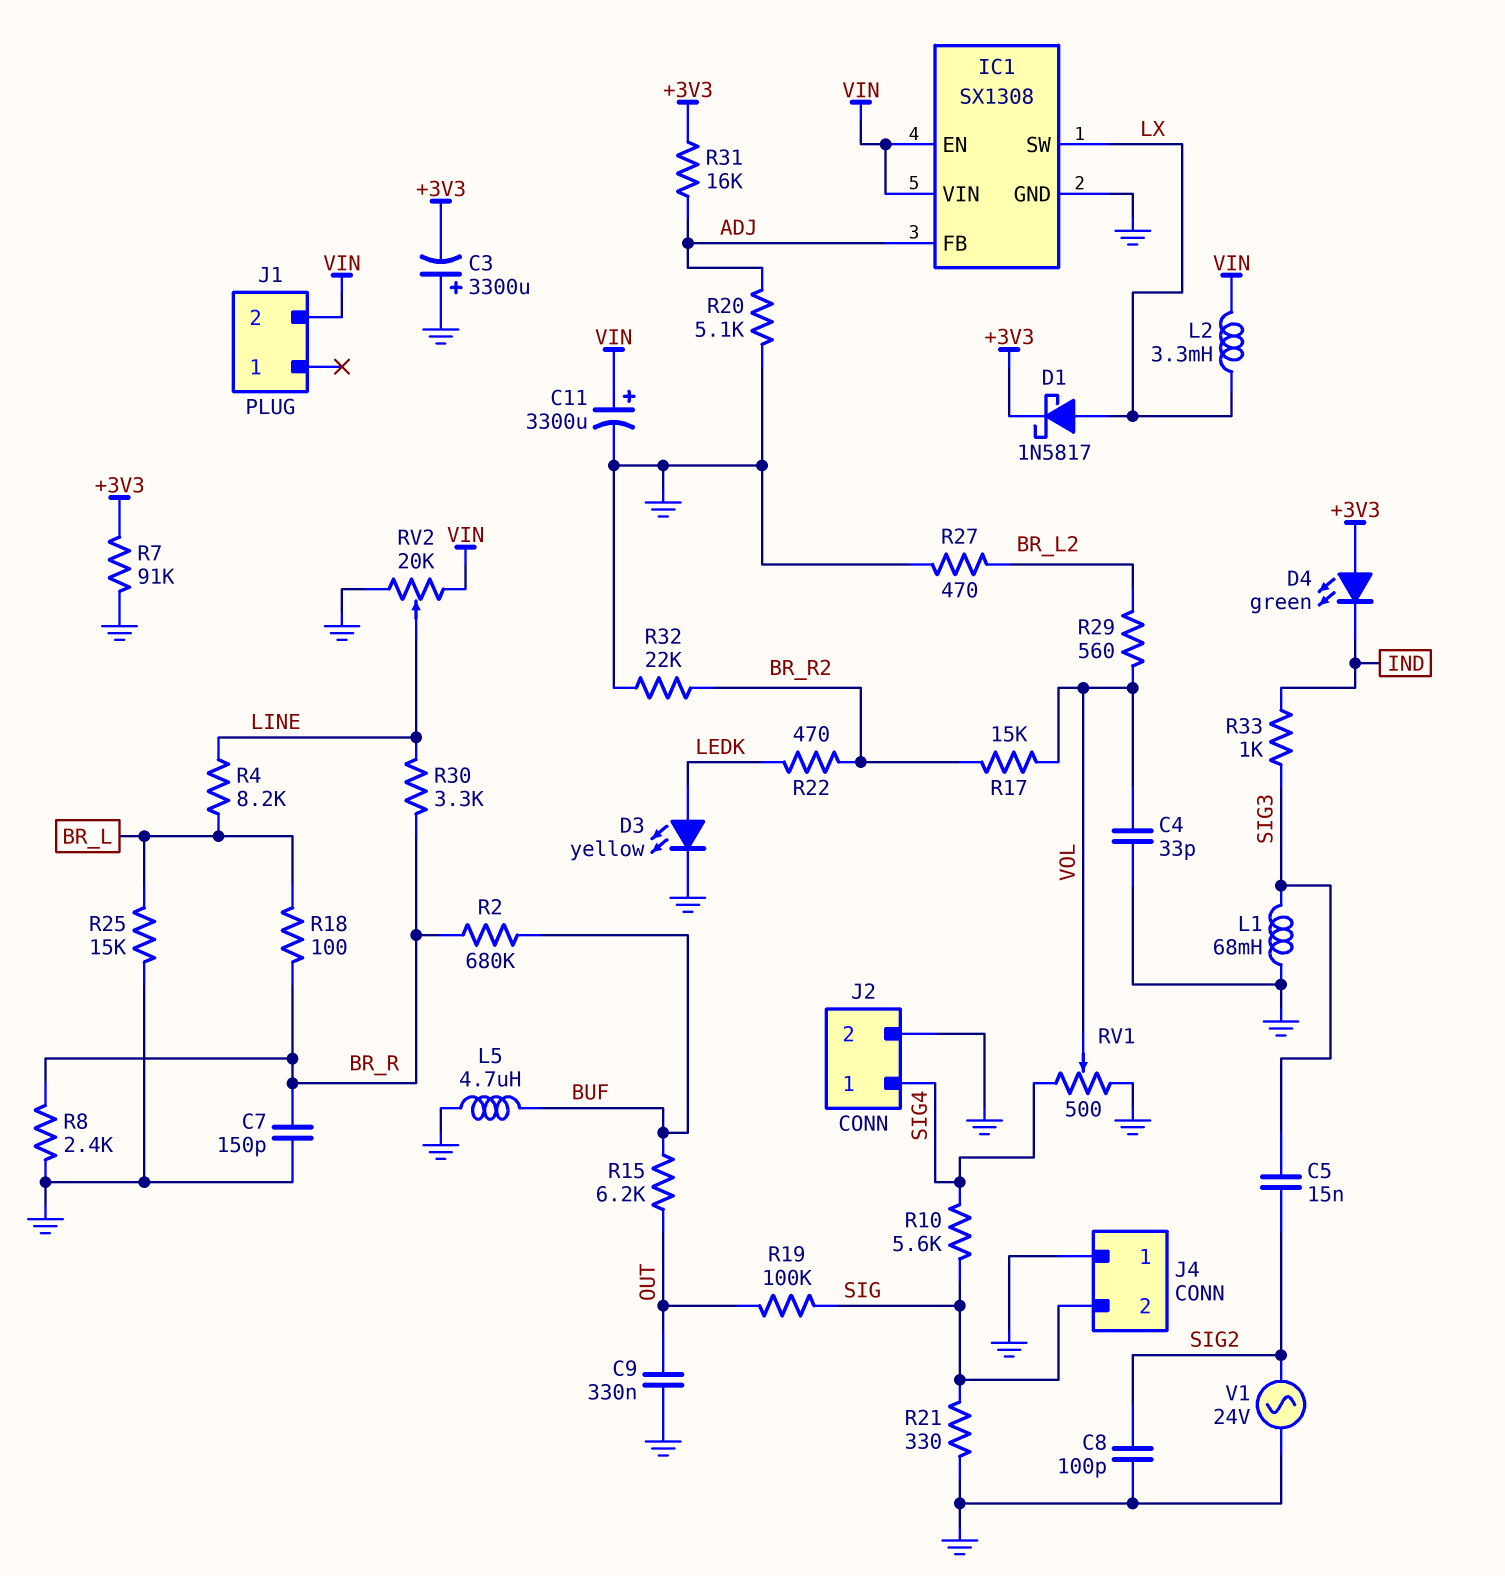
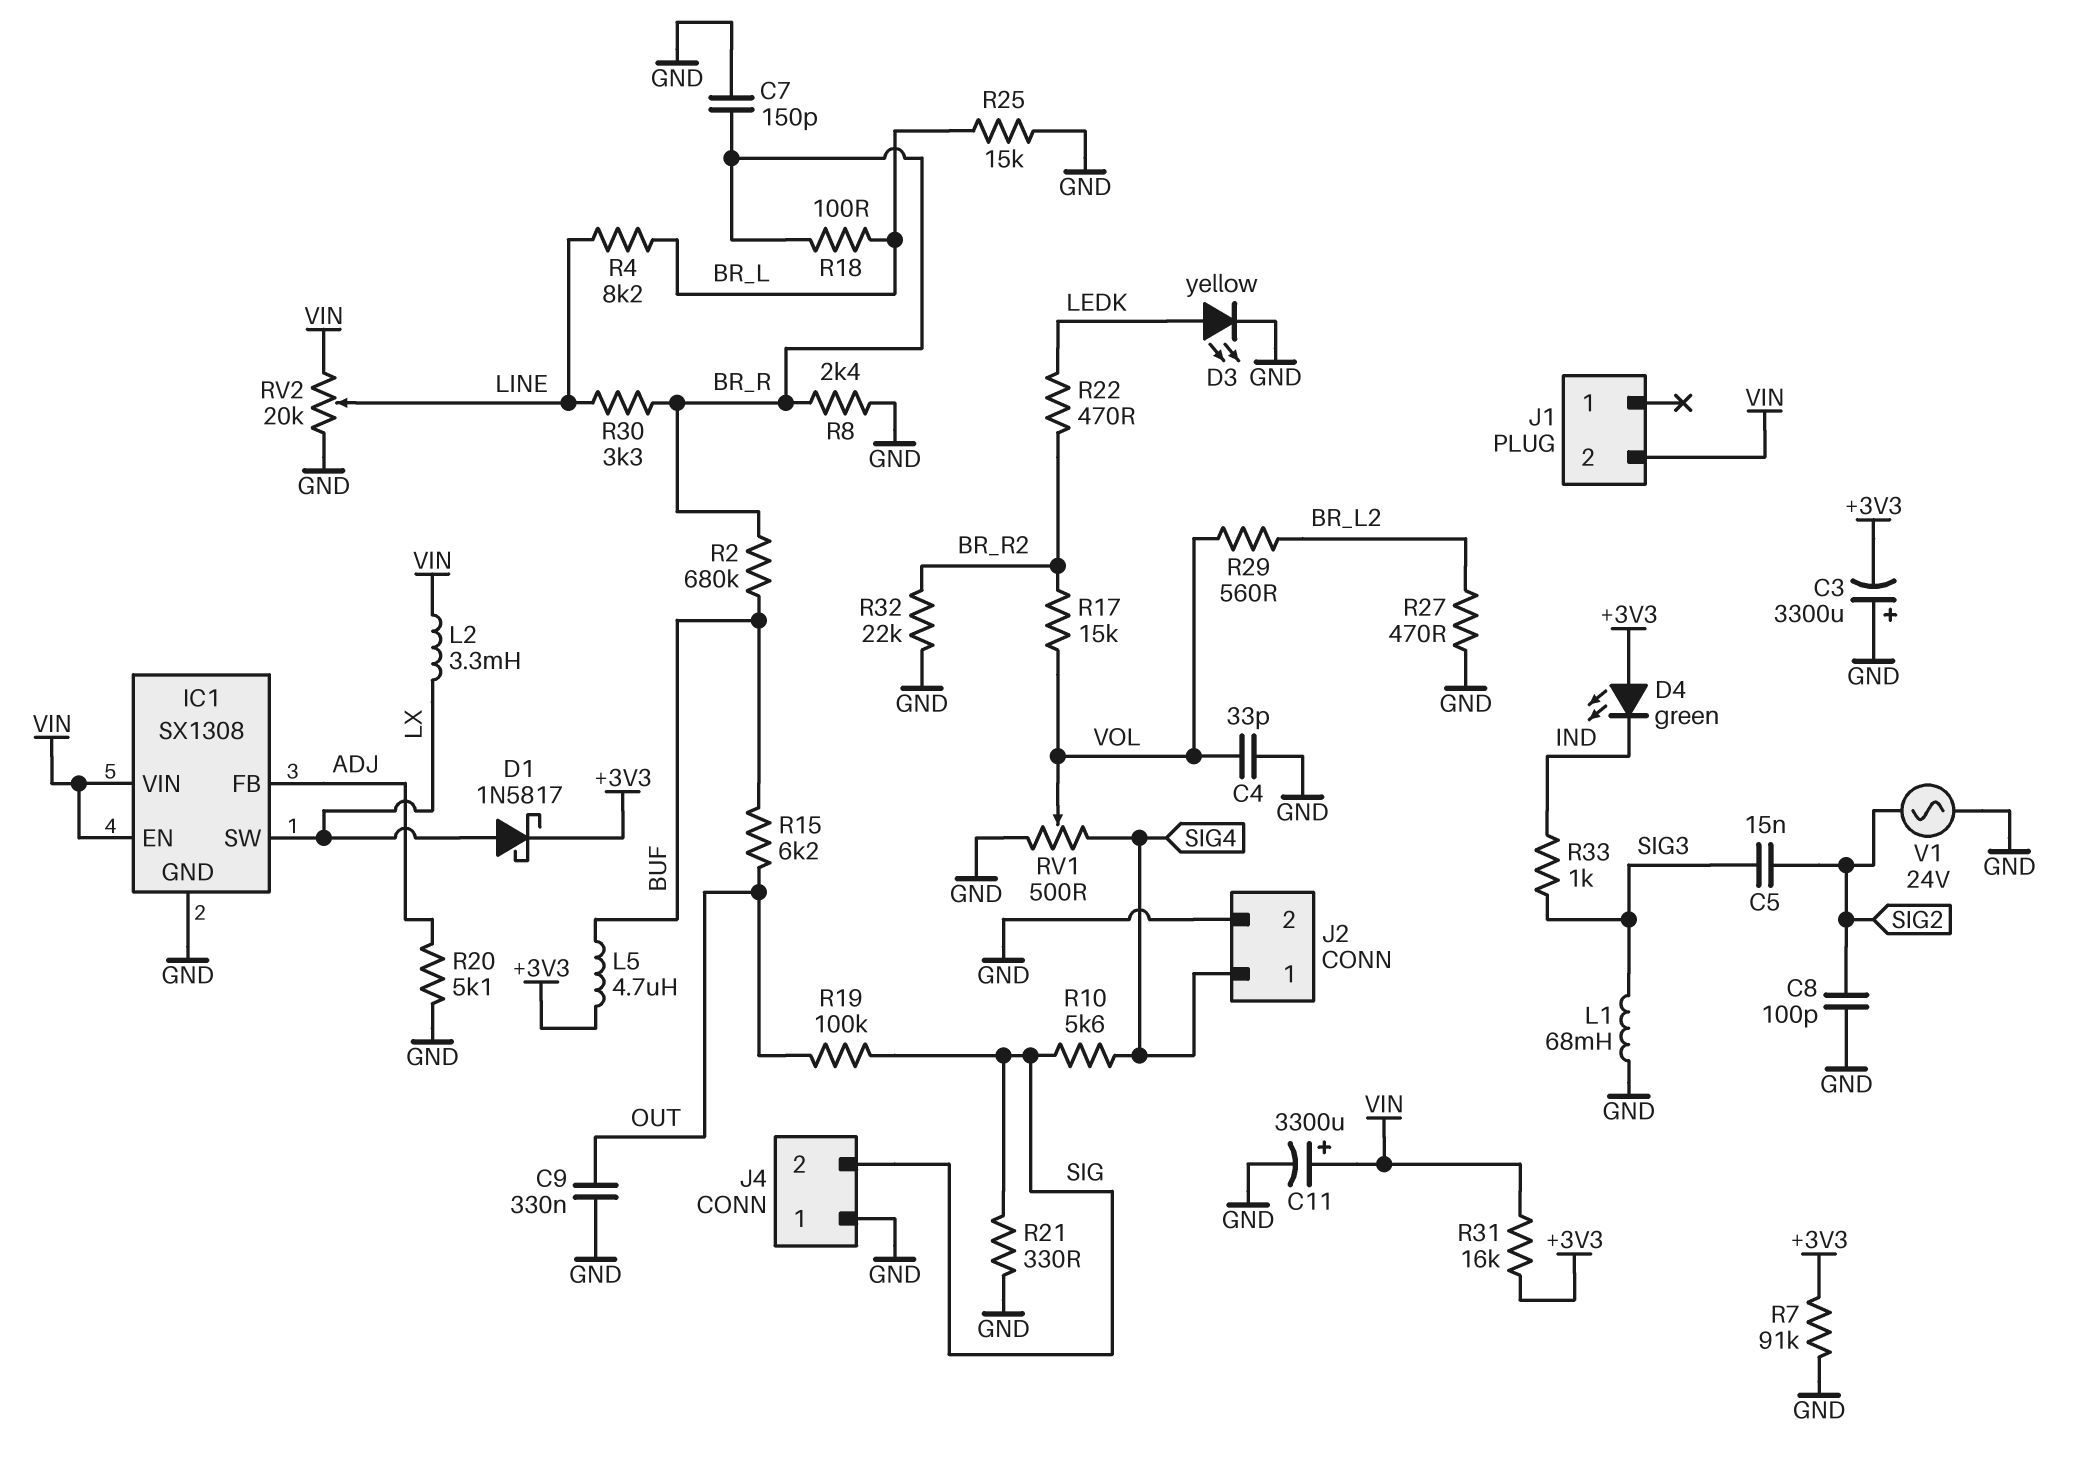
L5: 4.7uH (BUF, GND) -> 4.7uH (+3V3, BUF)
R31: 16k (+3V3, ADJ) -> 16k (+3V3, VIN)

